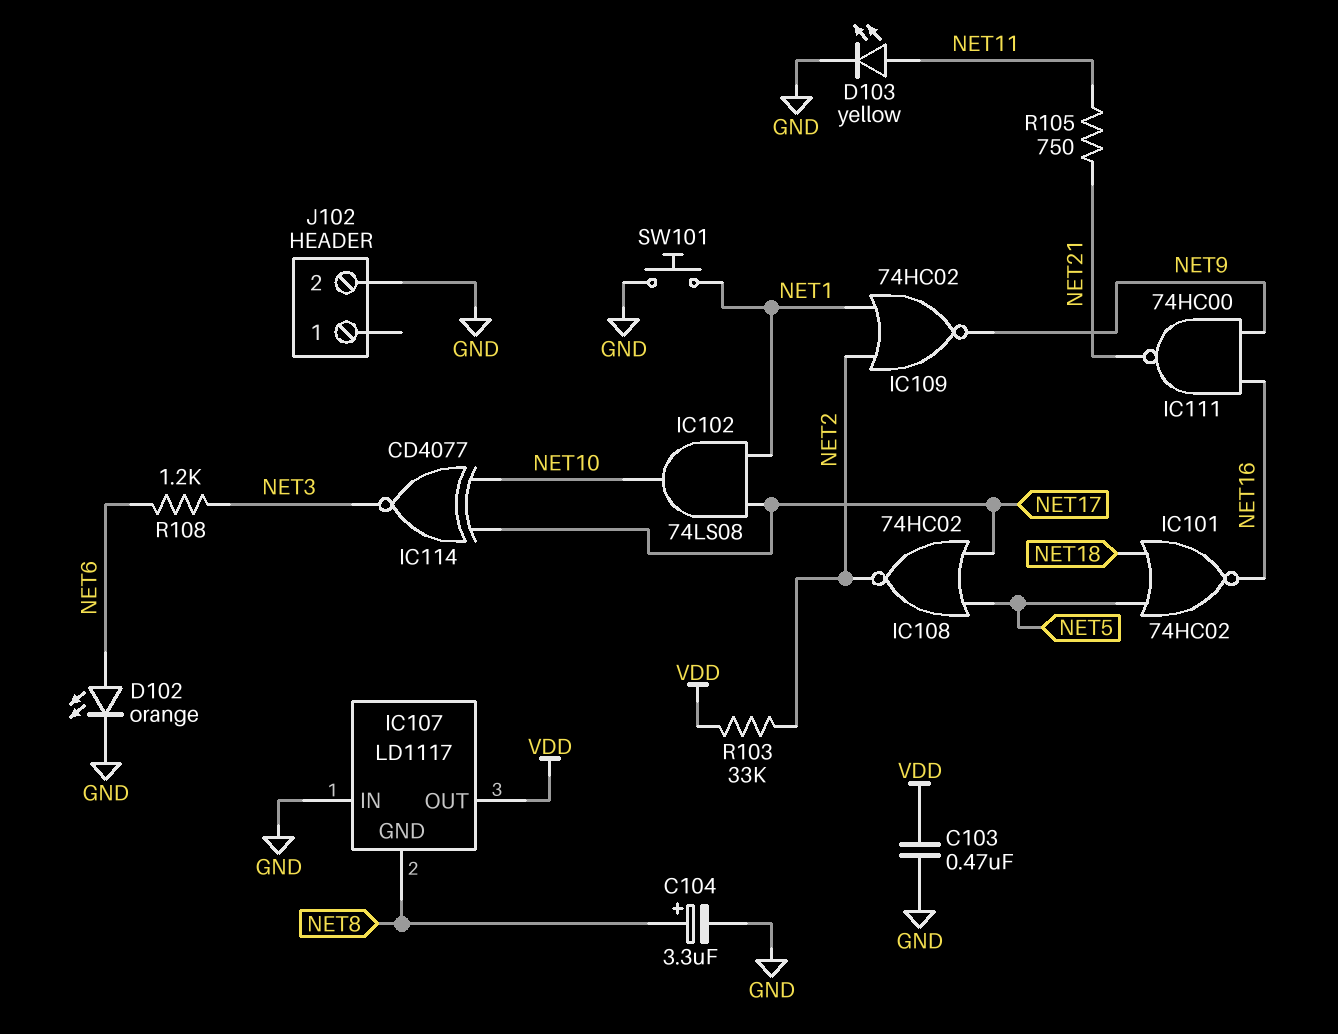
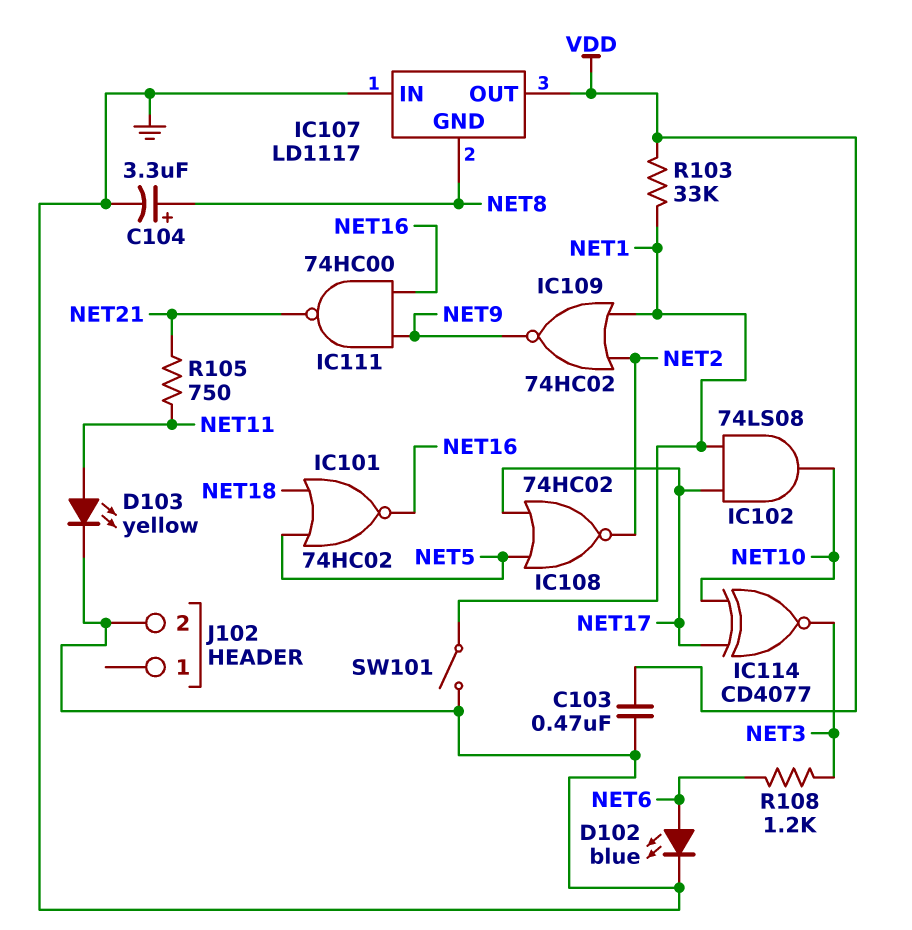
D102: LED orange (A NET6, K GND) -> LED blue (A NET6, K GND)
R103: 33k (NET2, VDD) -> 33k (NET1, VDD)
SW101: button (GND, NET1) -> switch (GND, NET1)

